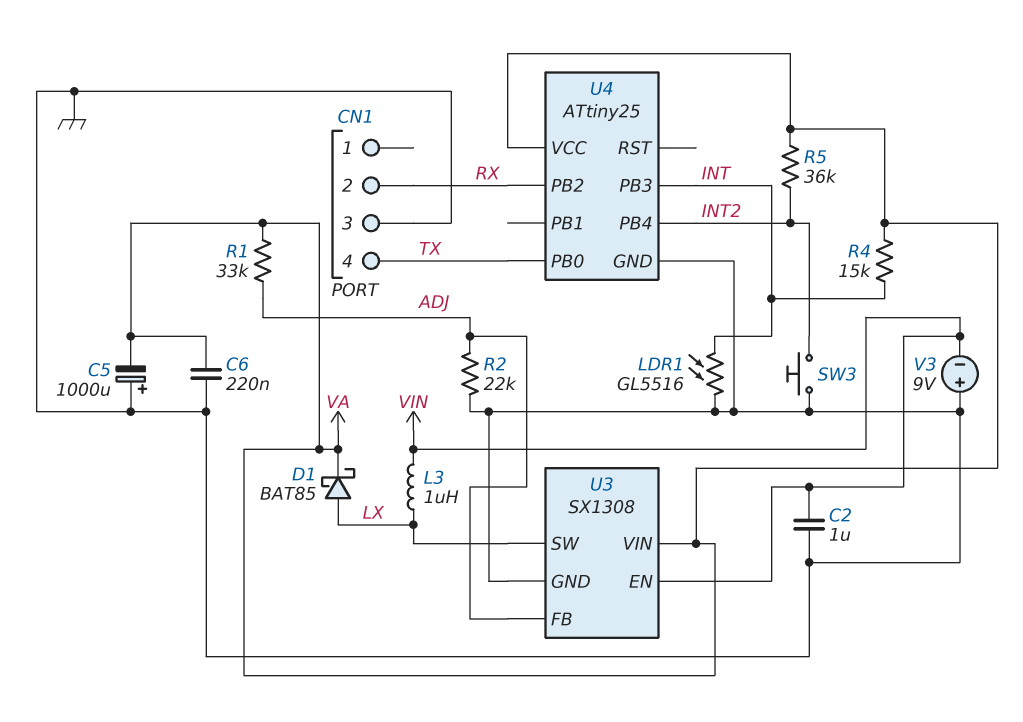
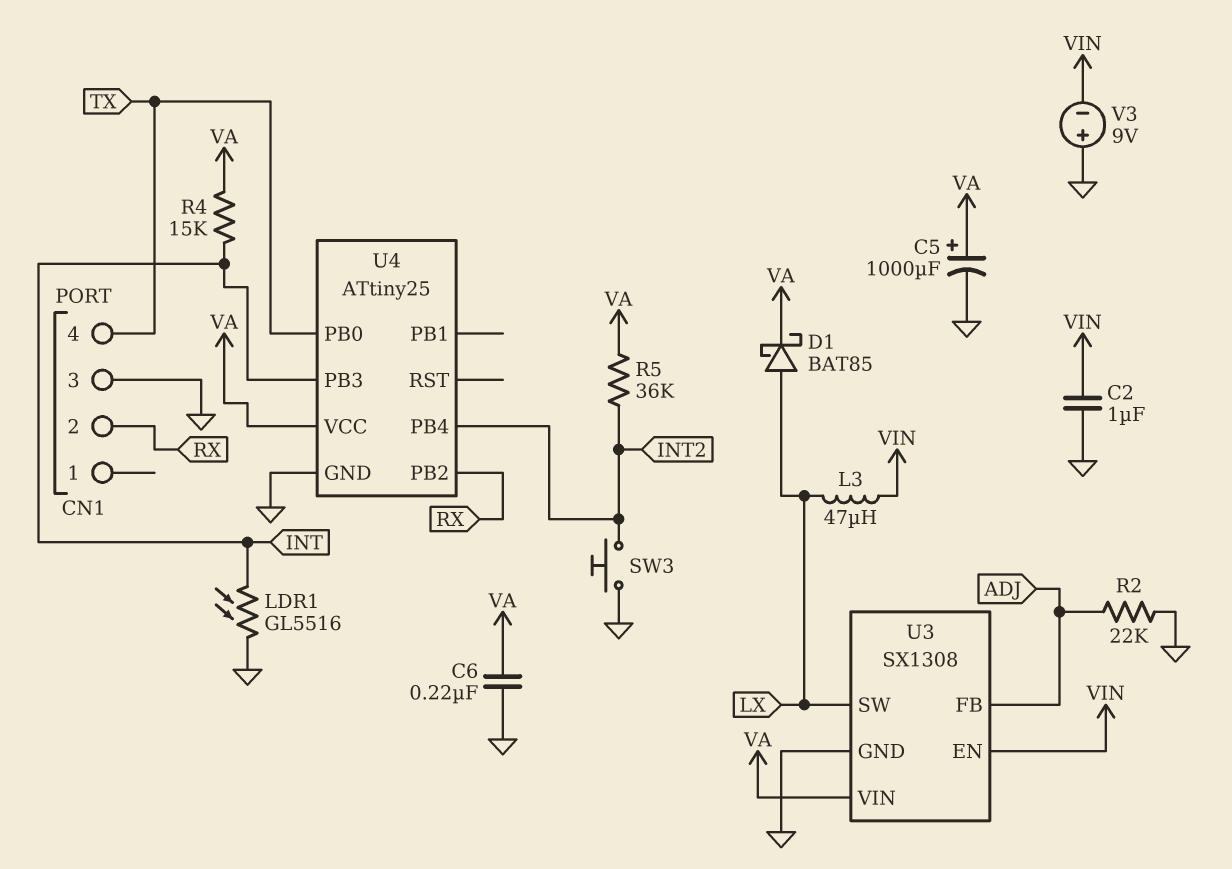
C5: 1000uF (plus GND, minus VA) -> 1000uF (plus VA, minus GND)
L3: 1uH (LX, VIN) -> 47uH (LX, VIN)
R1: 33k (ADJ, VA) -> none

